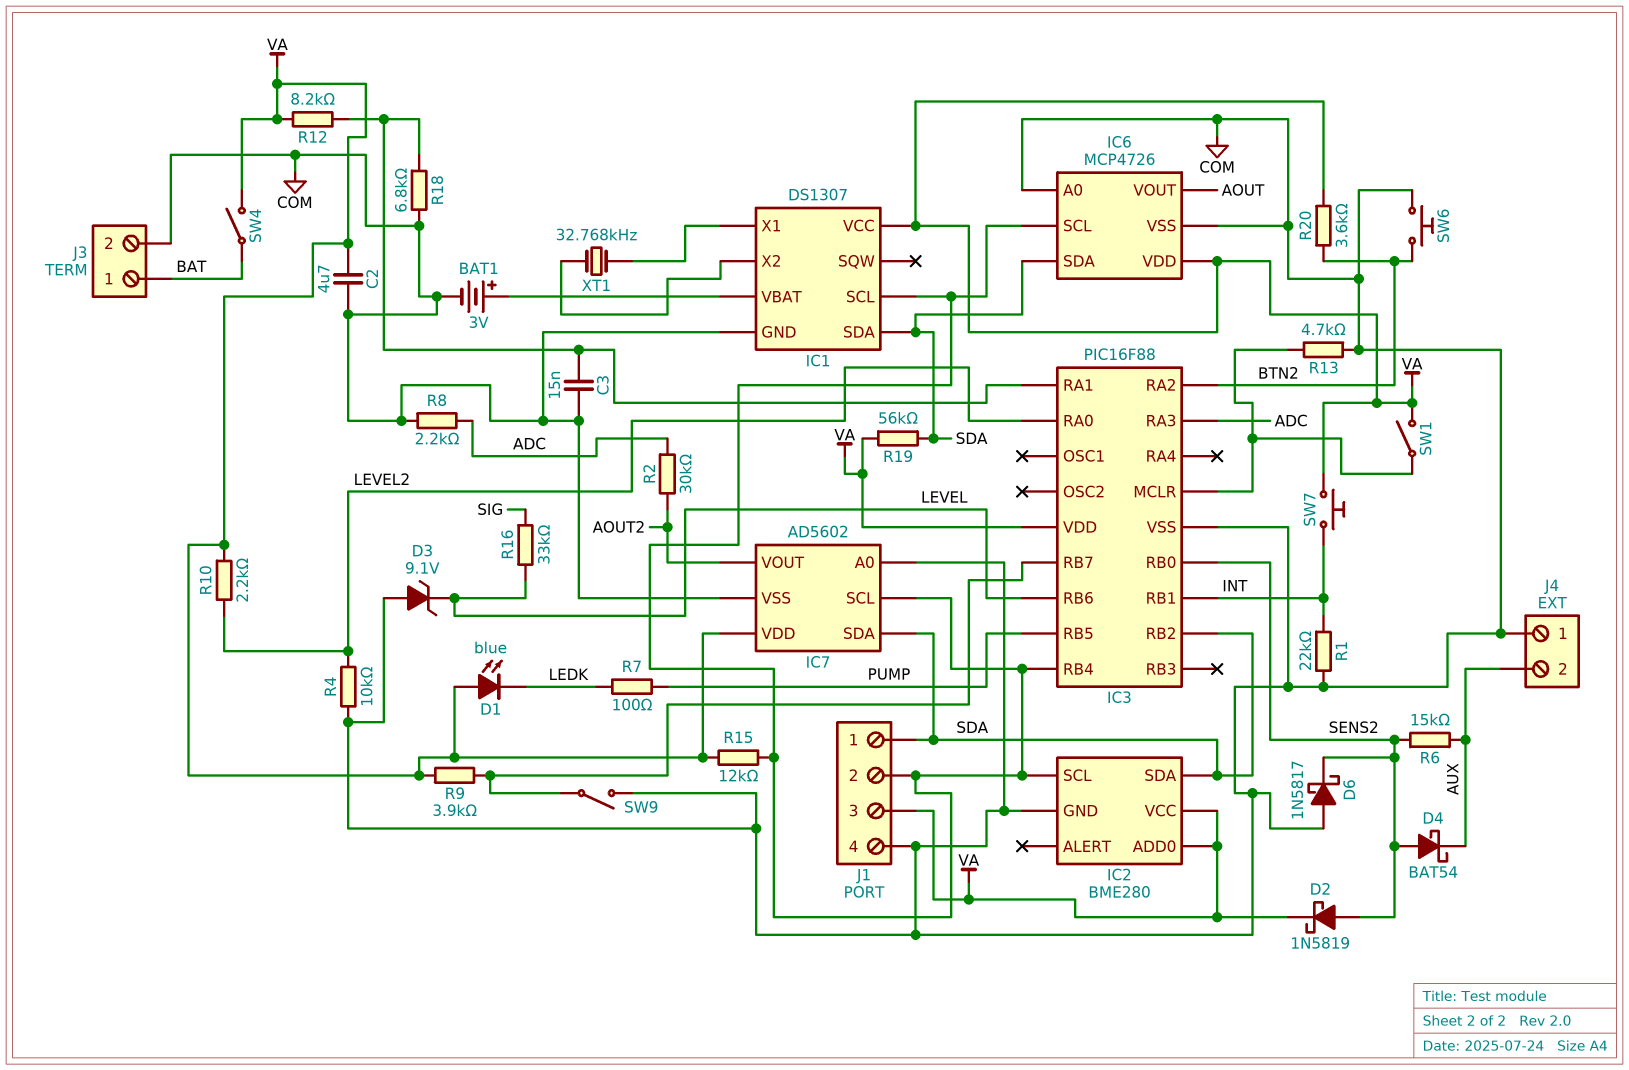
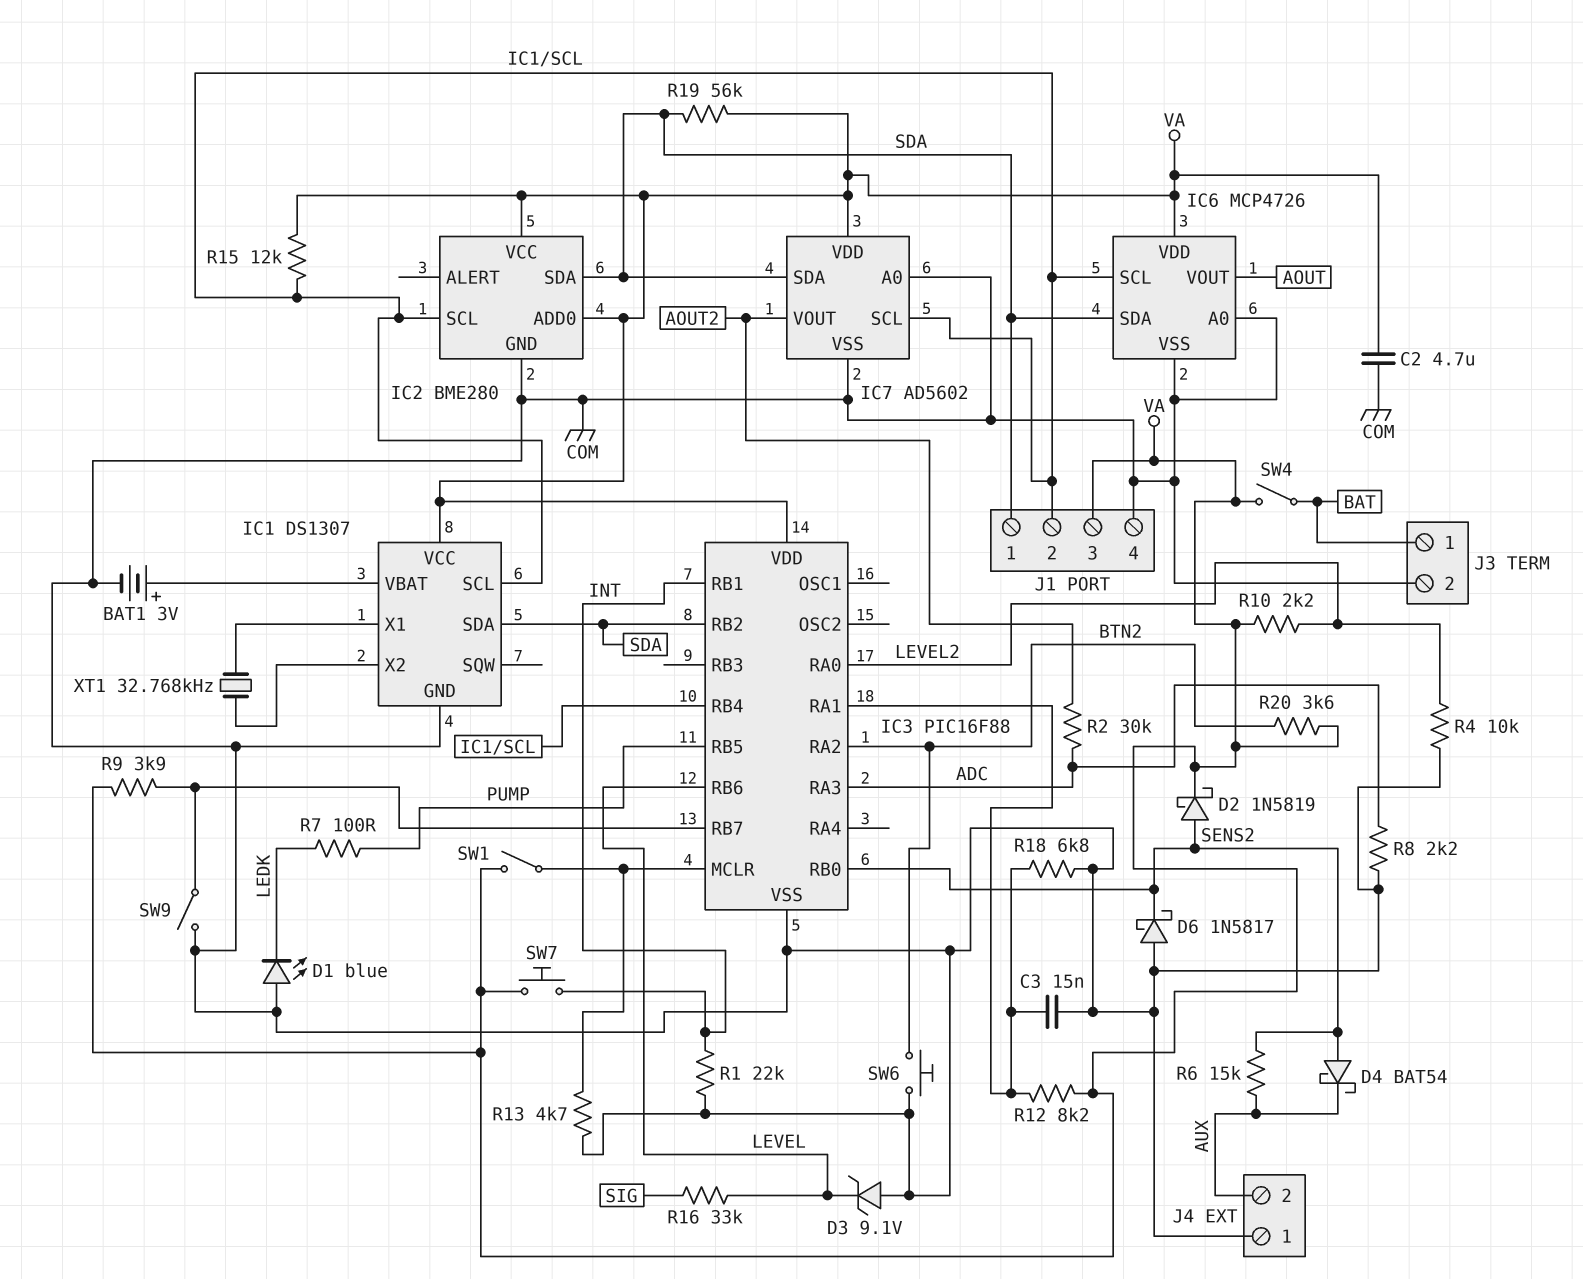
D1: LED blue (A VA, K LEDK) -> LED blue (A COM, K LEDK)

